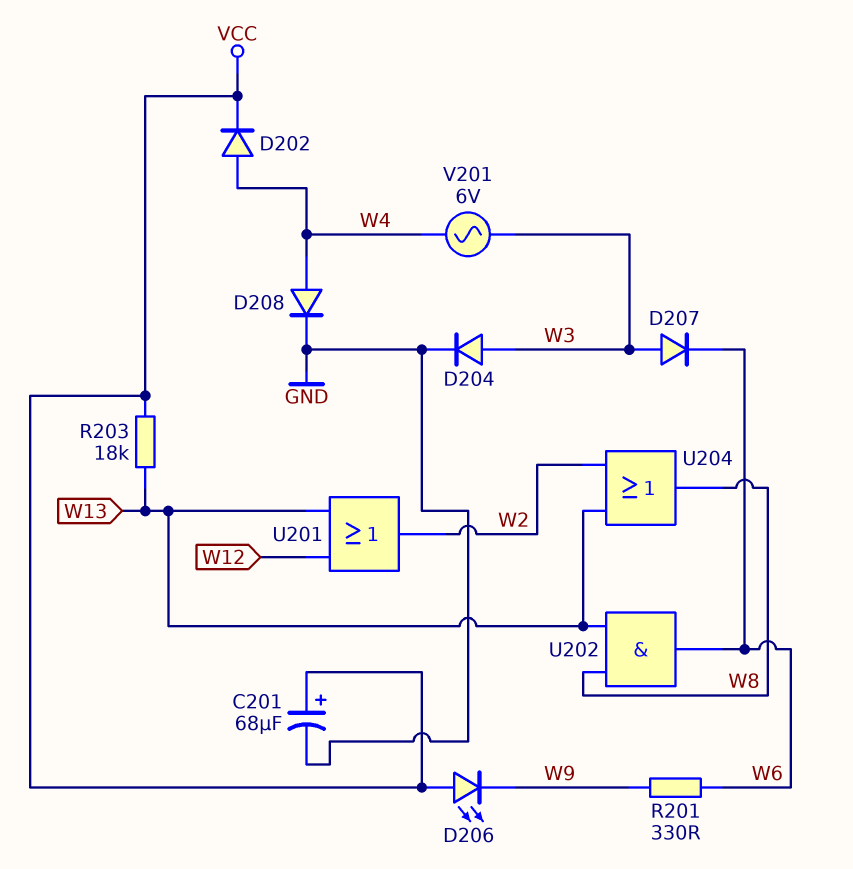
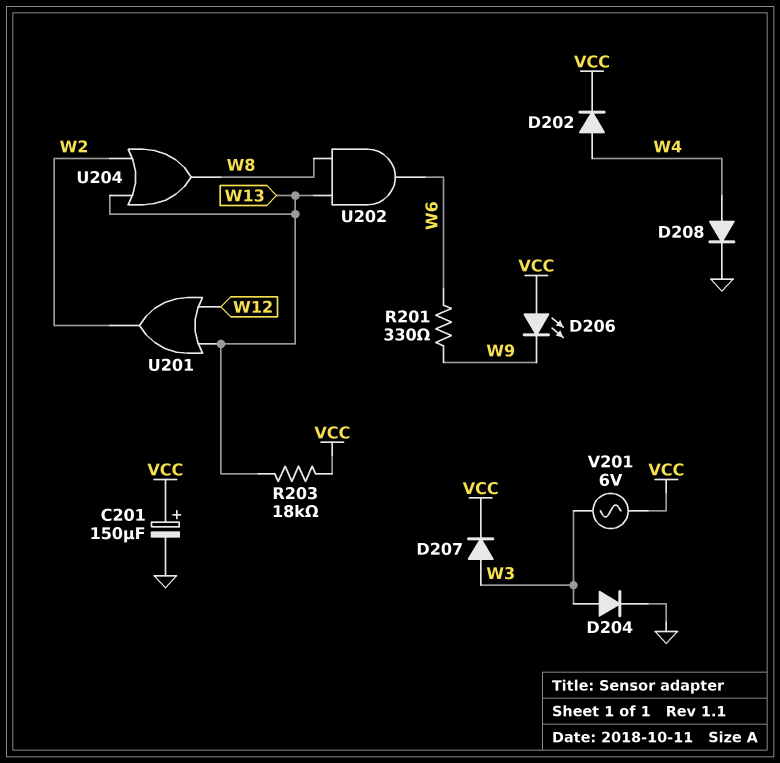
C201: 68uF (plus VCC, minus GND) -> 150uF (plus VCC, minus GND)
D207: diode (A W3, K W6) -> diode (A W3, K VCC)
V201: AC 6V (W3, W4) -> AC 6V (VCC, W3)

